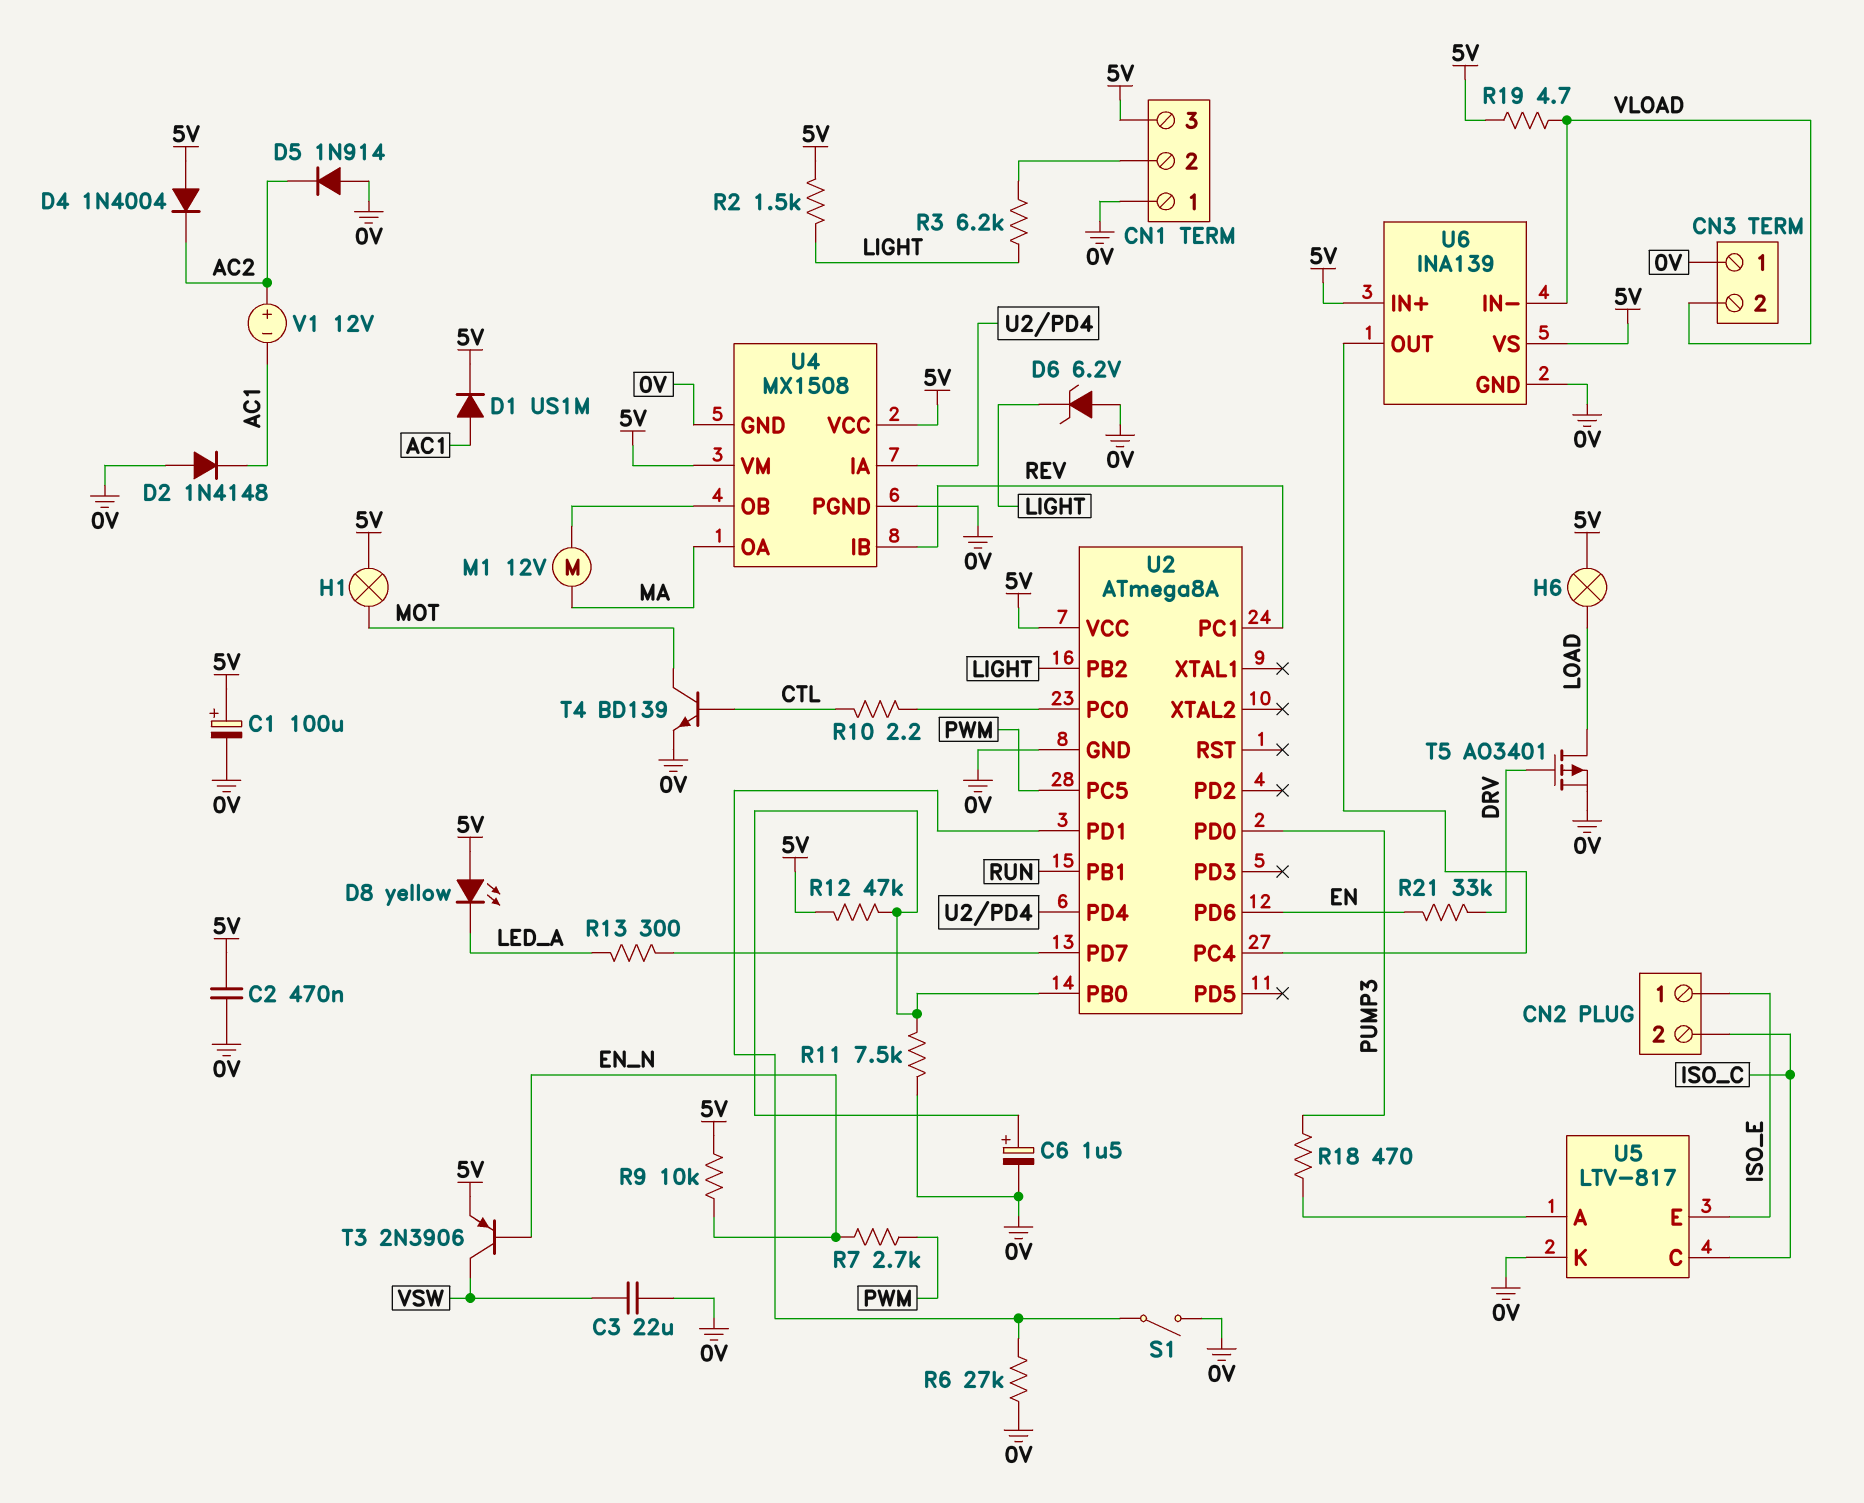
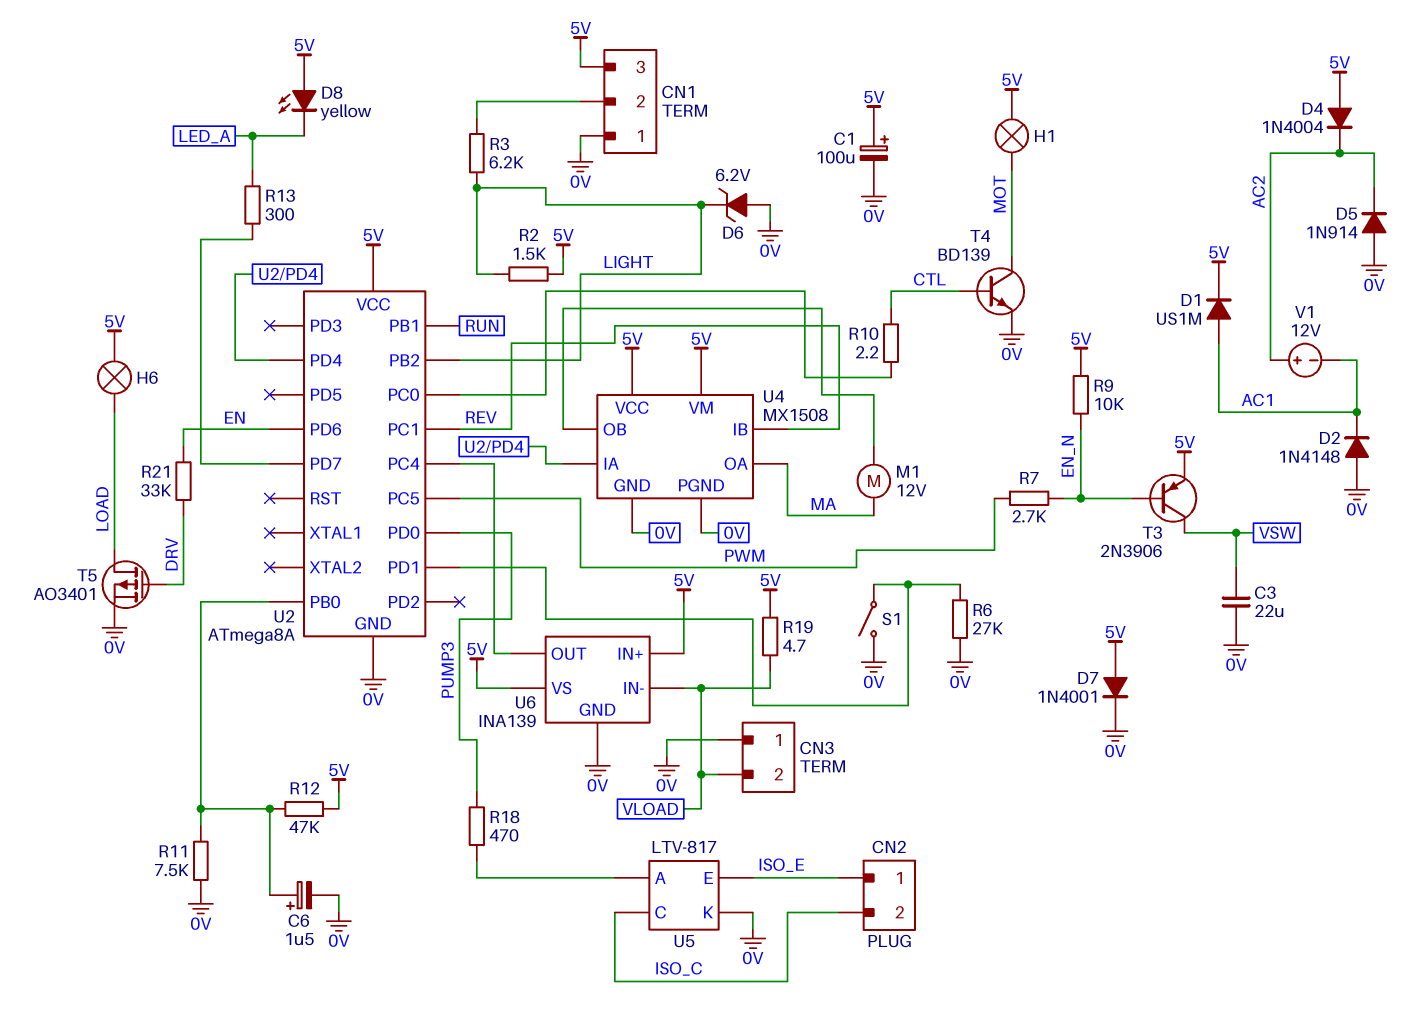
C2: 470nF (0V, 5V) -> none
D7: none -> diode 1N4001 (A 5V, K 0V)

